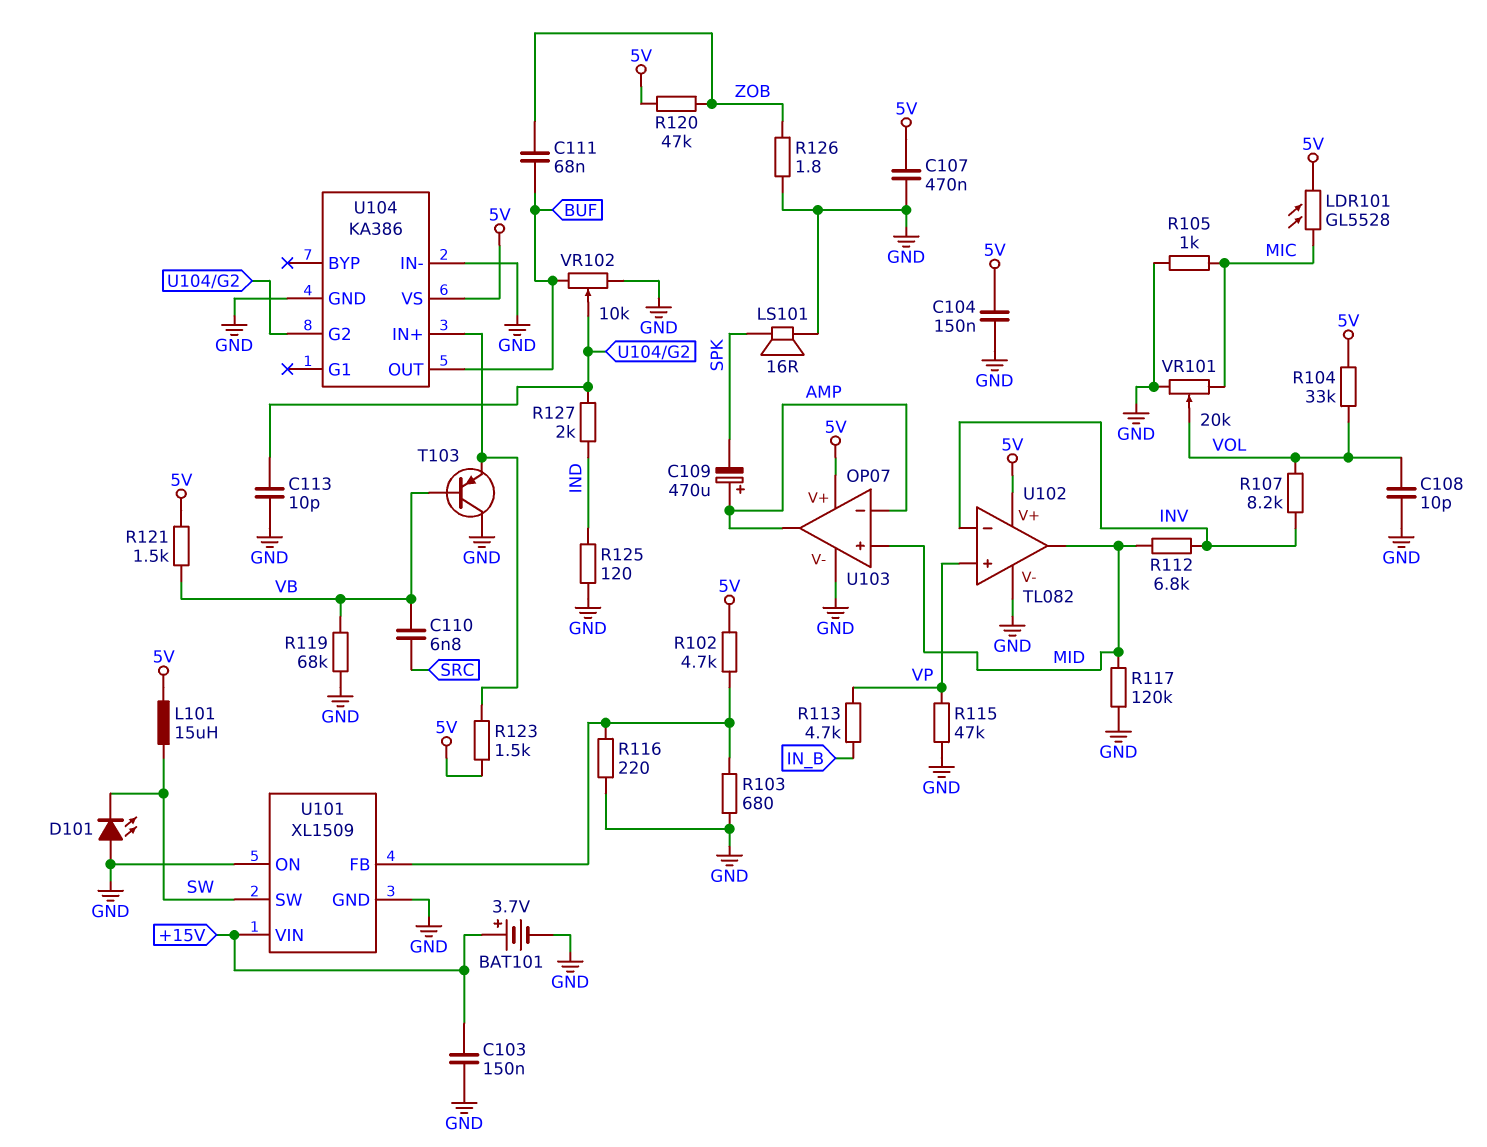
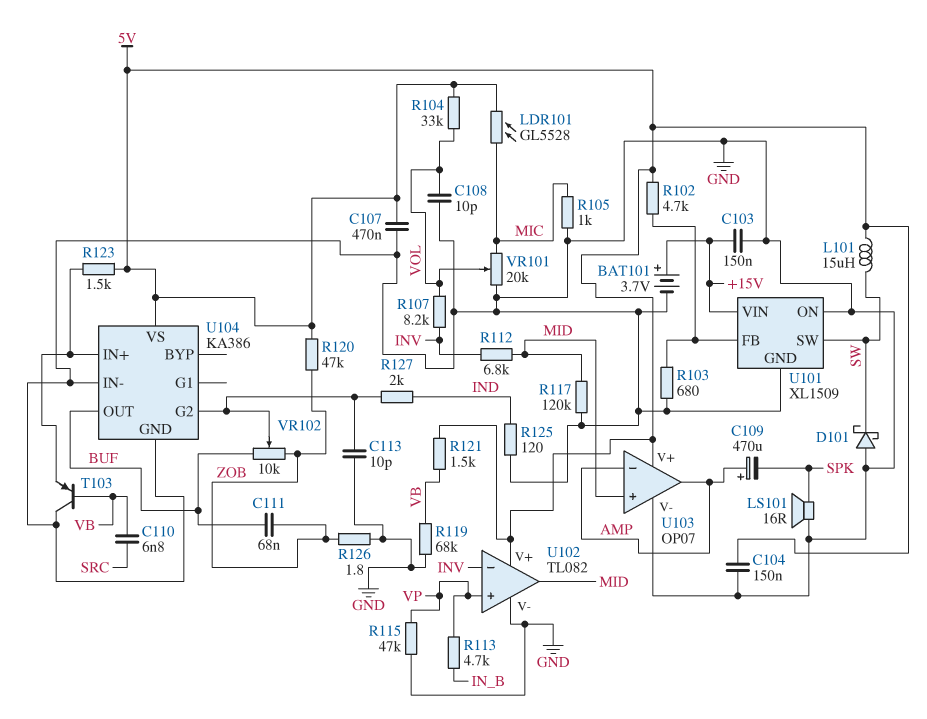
D101: LED (A GND, K SW) -> schottky (A GND, K SW)
R116: 220 (GND, U101/FB) -> none
VR102: 10k (BUF, GND, wiper U104/G2) -> 10k (BUF, ZOB, wiper U104/G2)

